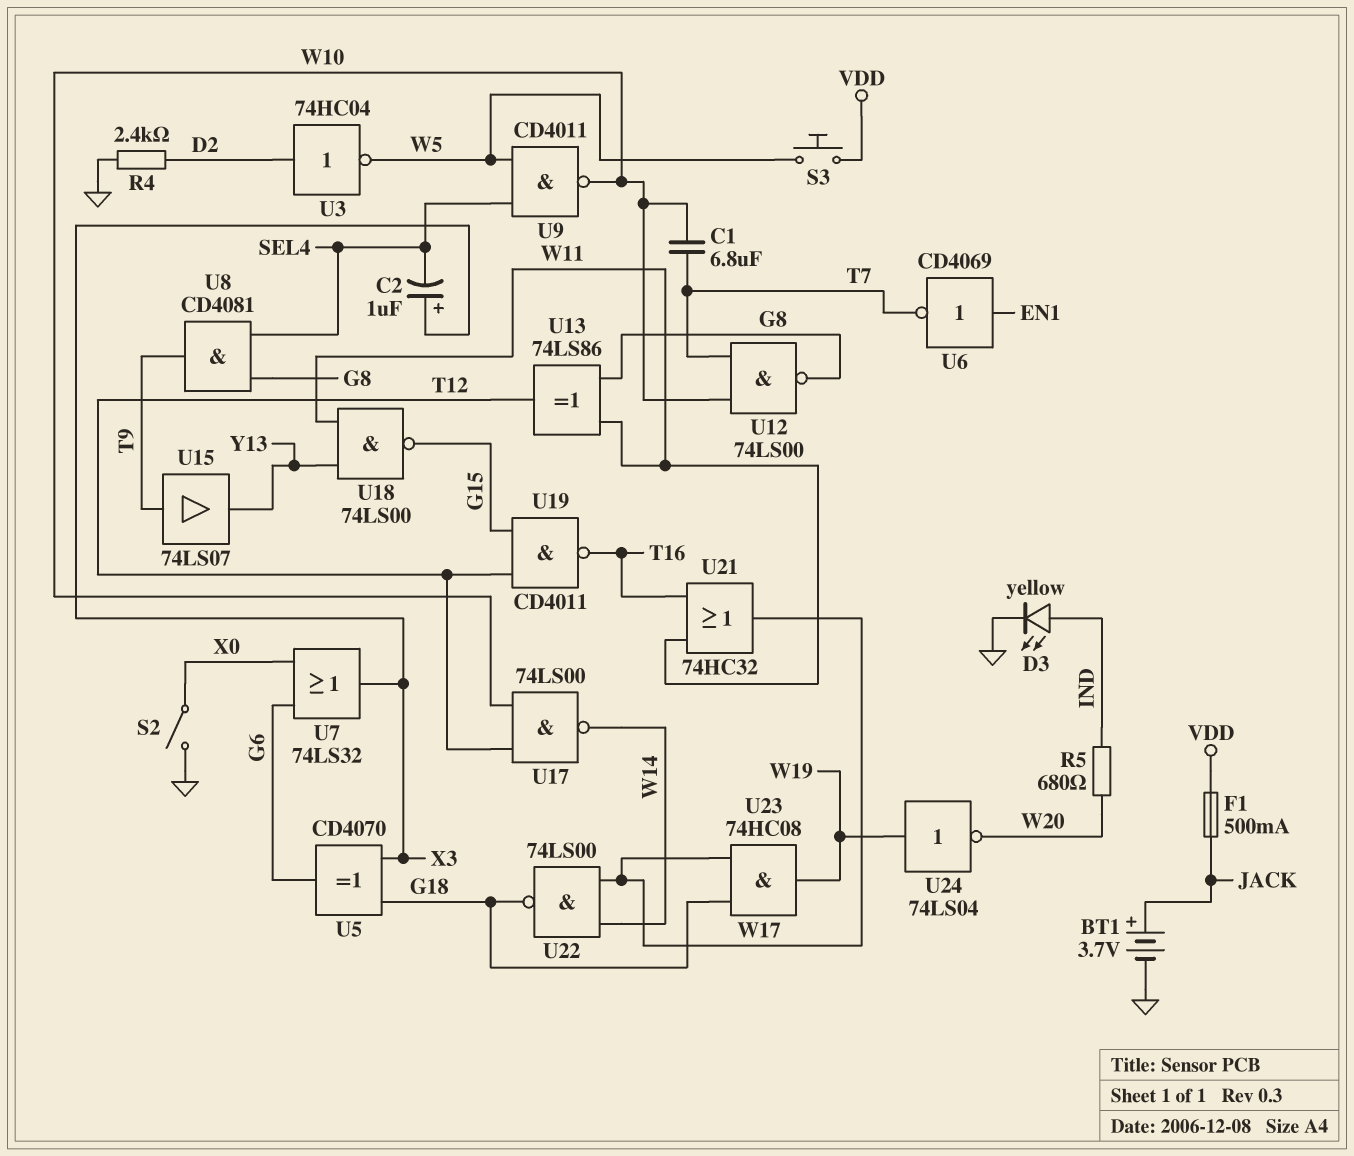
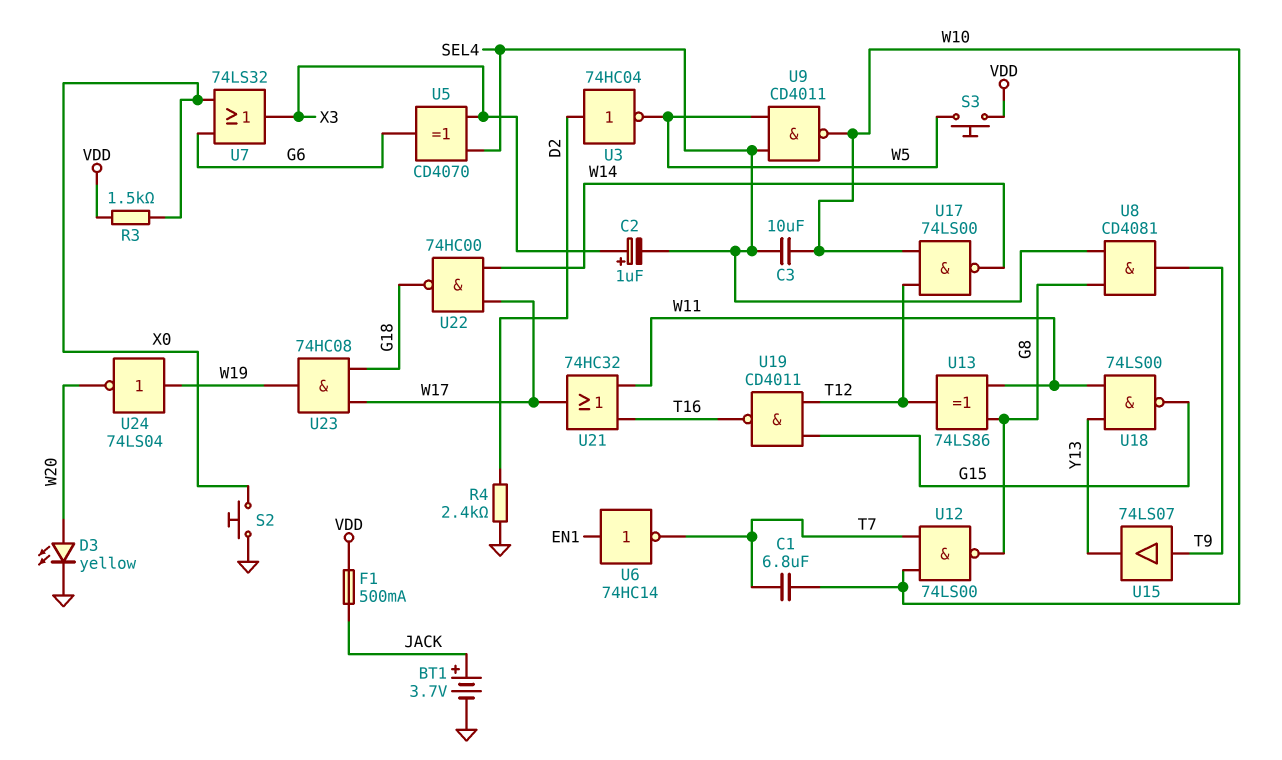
C3: none -> 10uF (SEL4, W10)
D3: LED yellow (A IND, K GND) -> LED yellow (A W20, K GND)
R3: none -> 1.5k (VDD, X0)
R5: 680 (IND, W20) -> none
S2: switch (GND, X0) -> button (GND, X0)
U5: XOR CD4070 (in G18, in X3, out G6) -> XOR CD4070 (in SEL4, in X3, out G6)
U6: NOT CD4069 (in EN1, out T7) -> NOT 74HC14 (in EN1, out T7)
U22: NAND 74LS00 (in W14, in W17, out G18) -> NAND 74HC00 (in W14, in W17, out G18)

